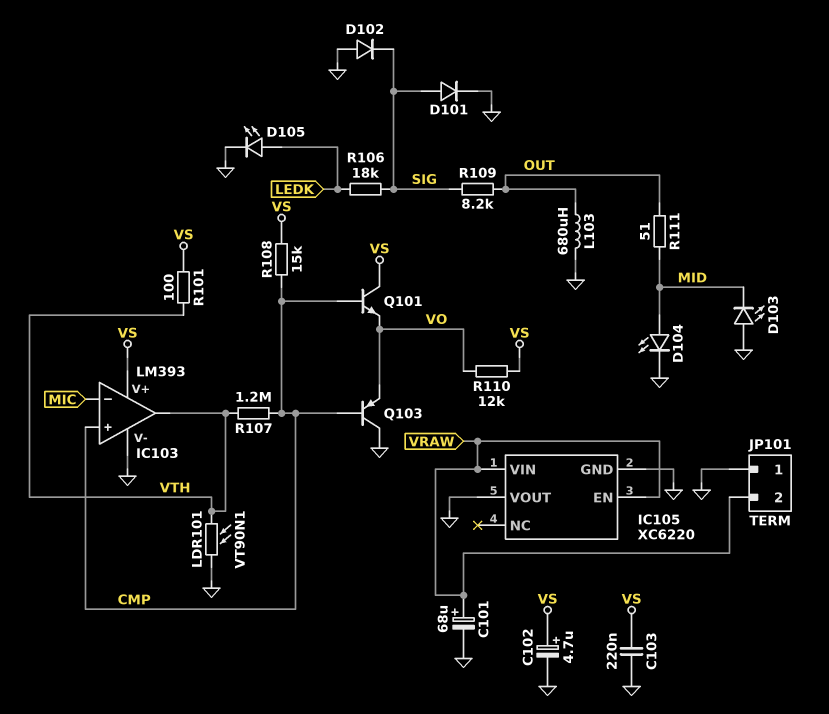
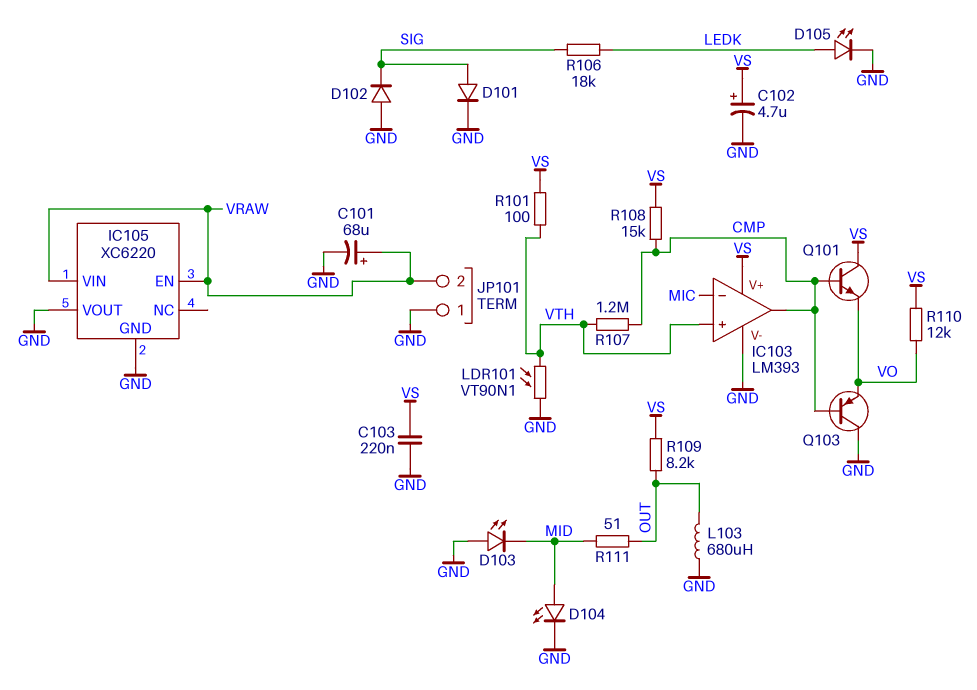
IC103 pin in+: CMP -> VTH
IC103 pin out: VTH -> CMP
R109: 8.2k (OUT, SIG) -> 8.2k (OUT, VS)

